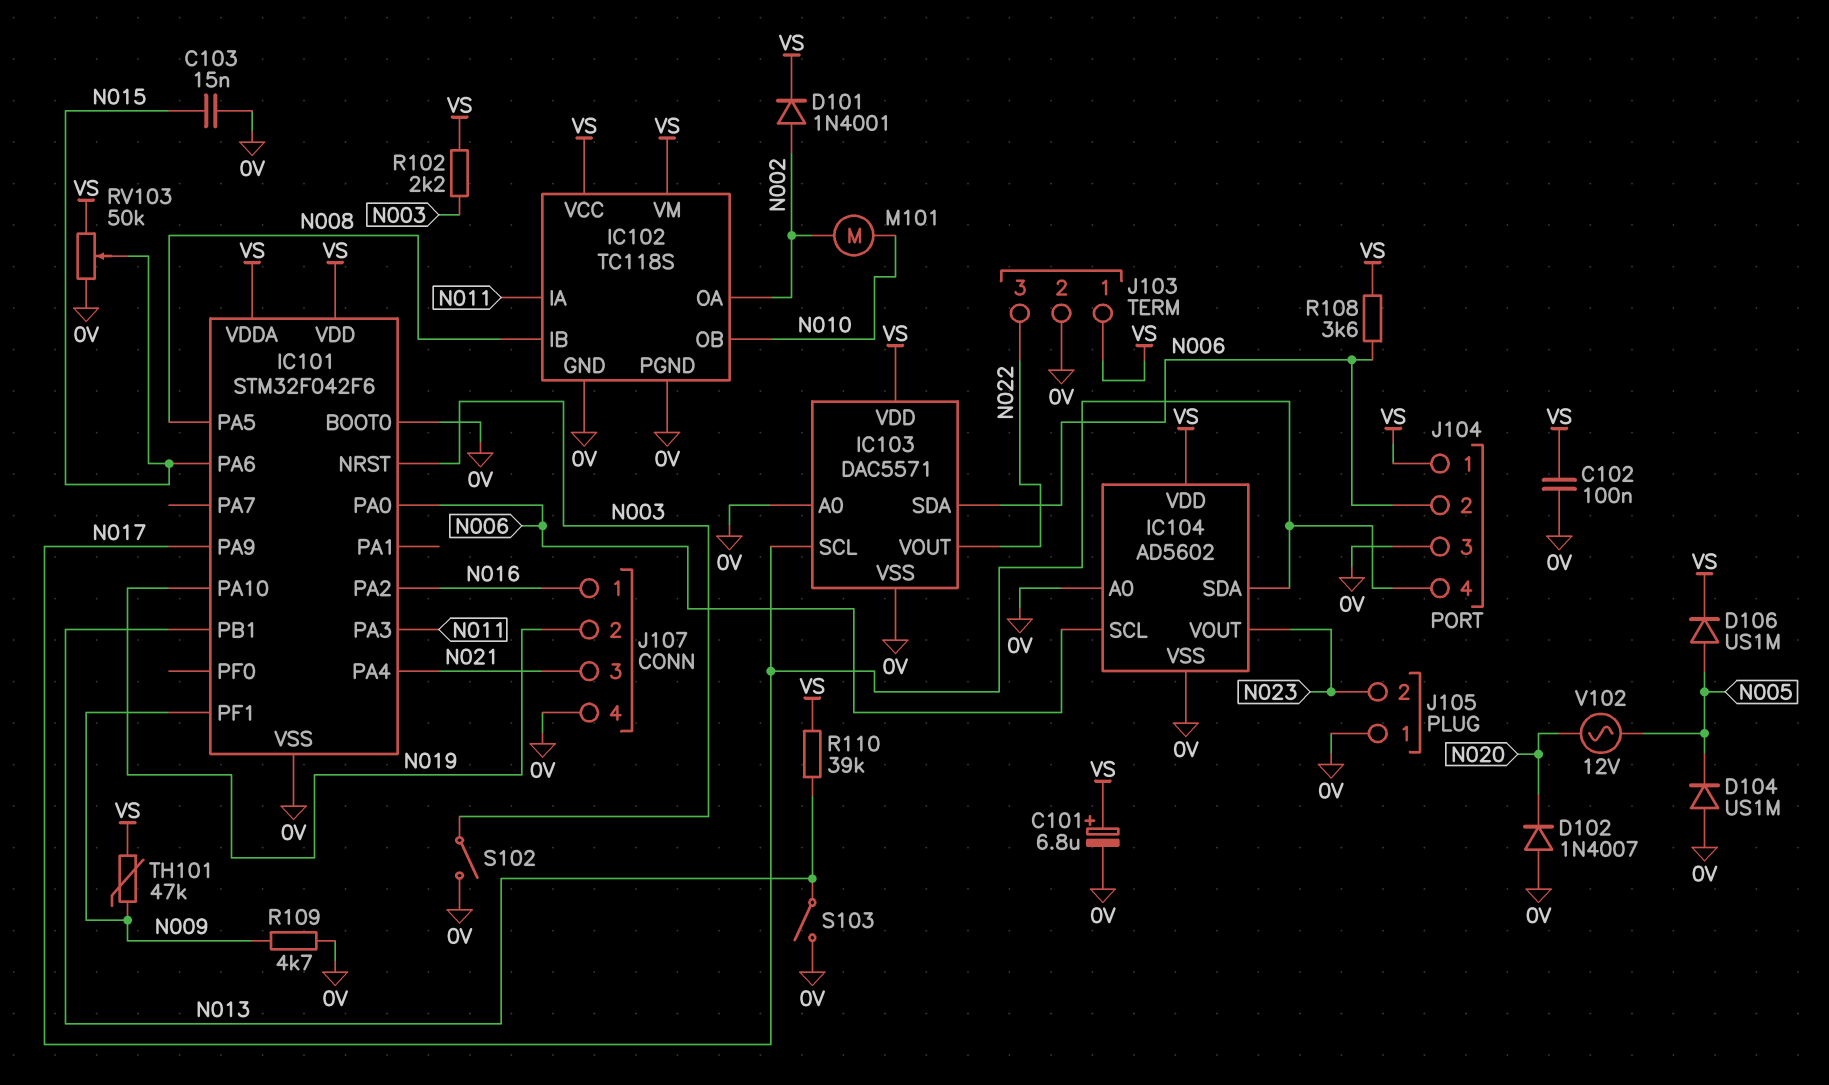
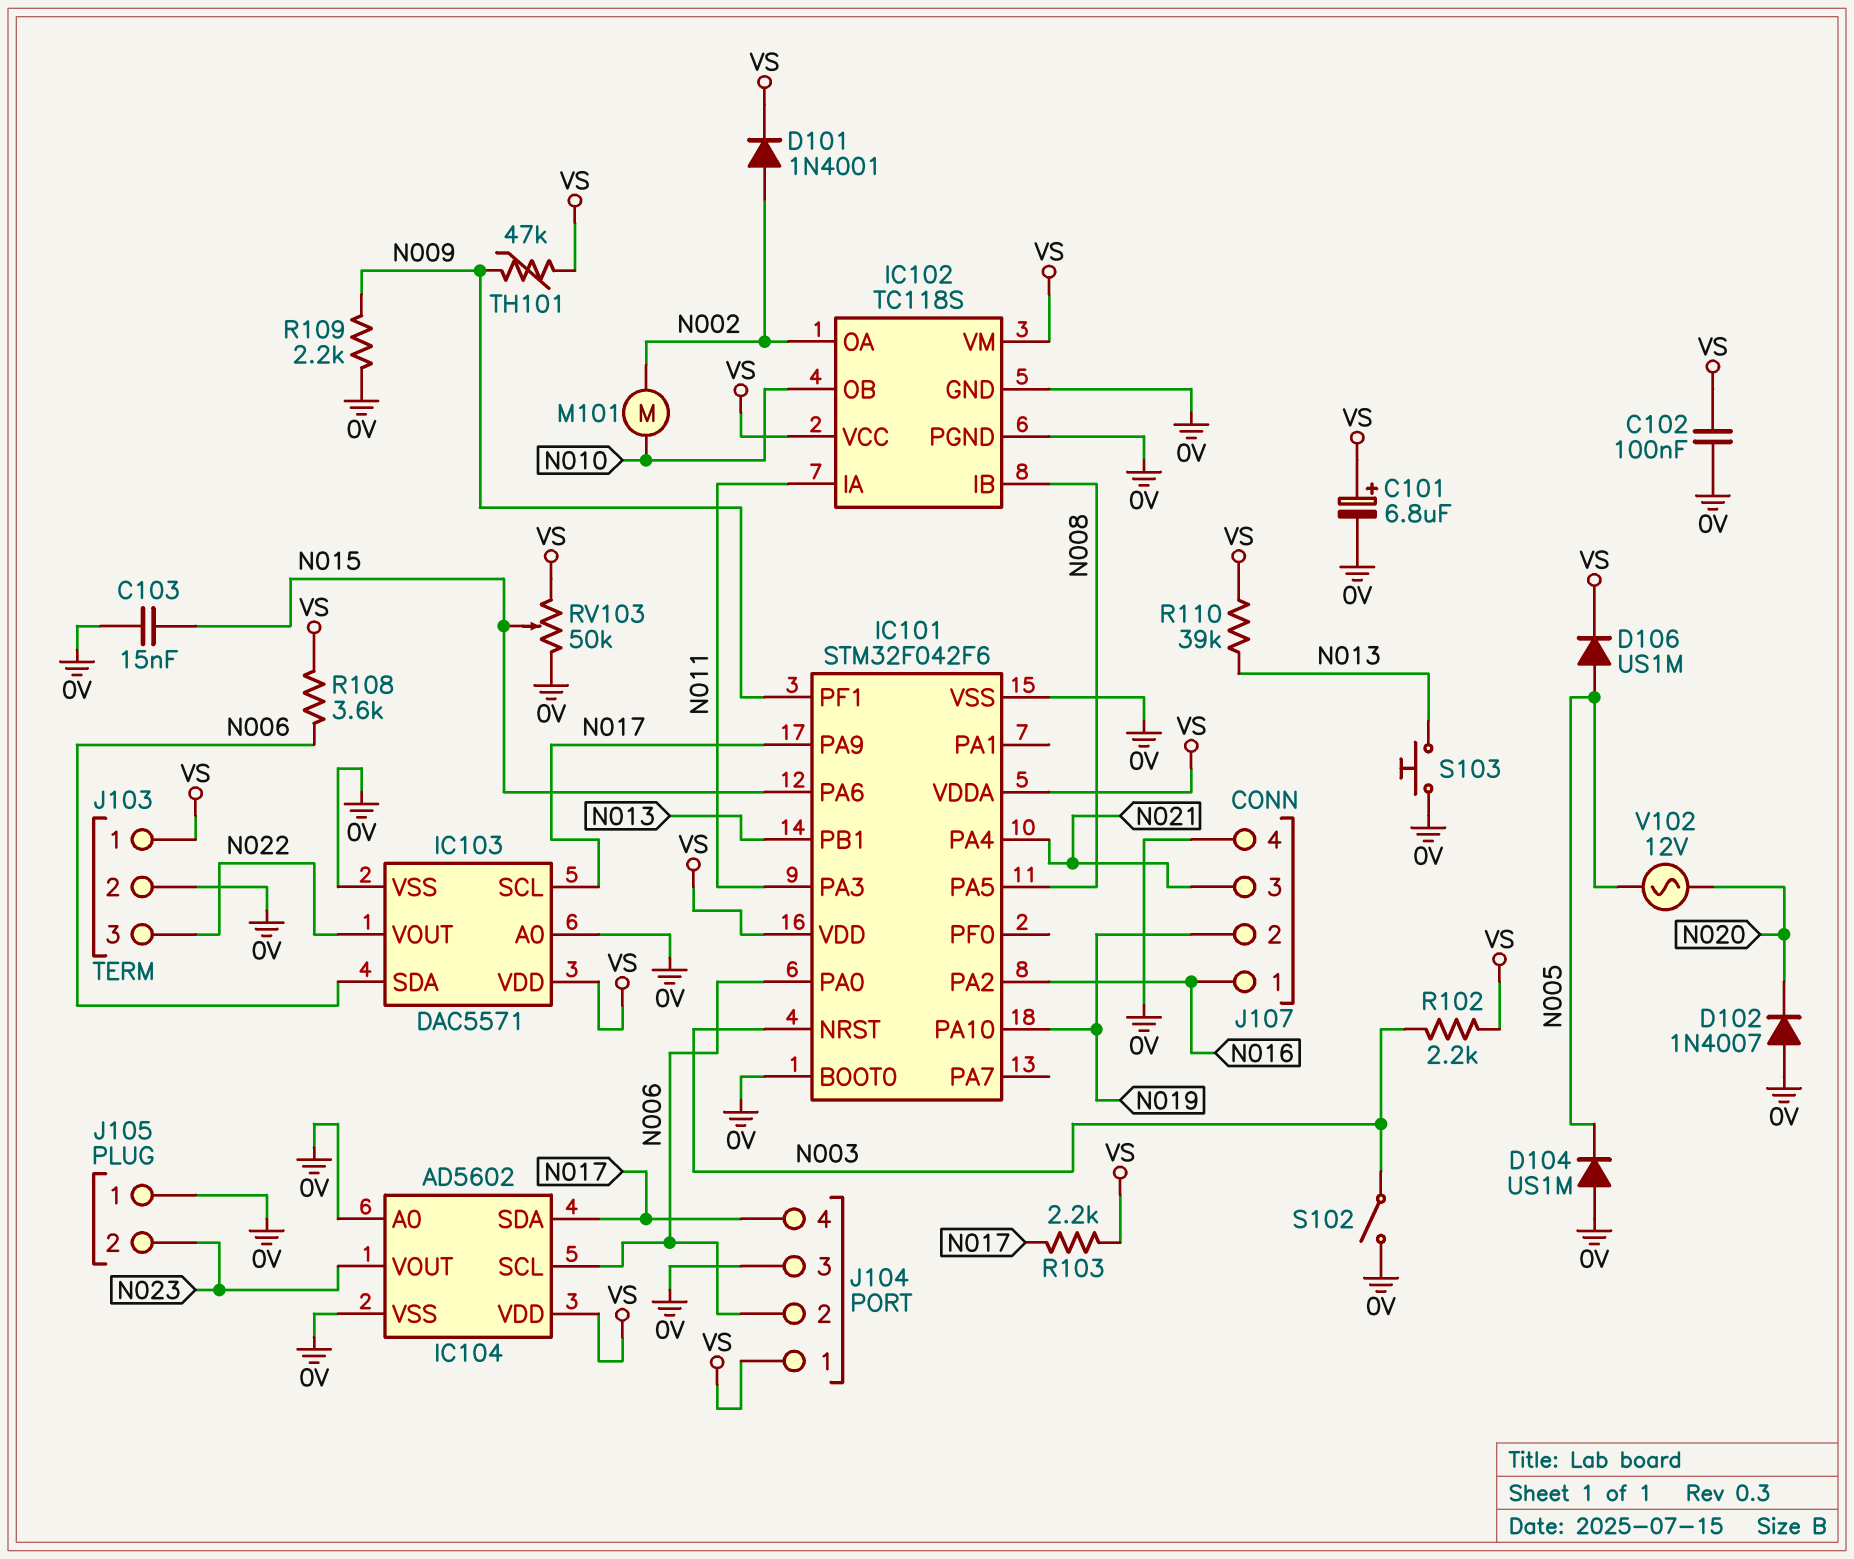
R103: none -> 2.2k (N017, VS)
R109: 4.7k (0V, N009) -> 2.2k (0V, N009)
S103: switch (0V, N013) -> button (0V, N013)

